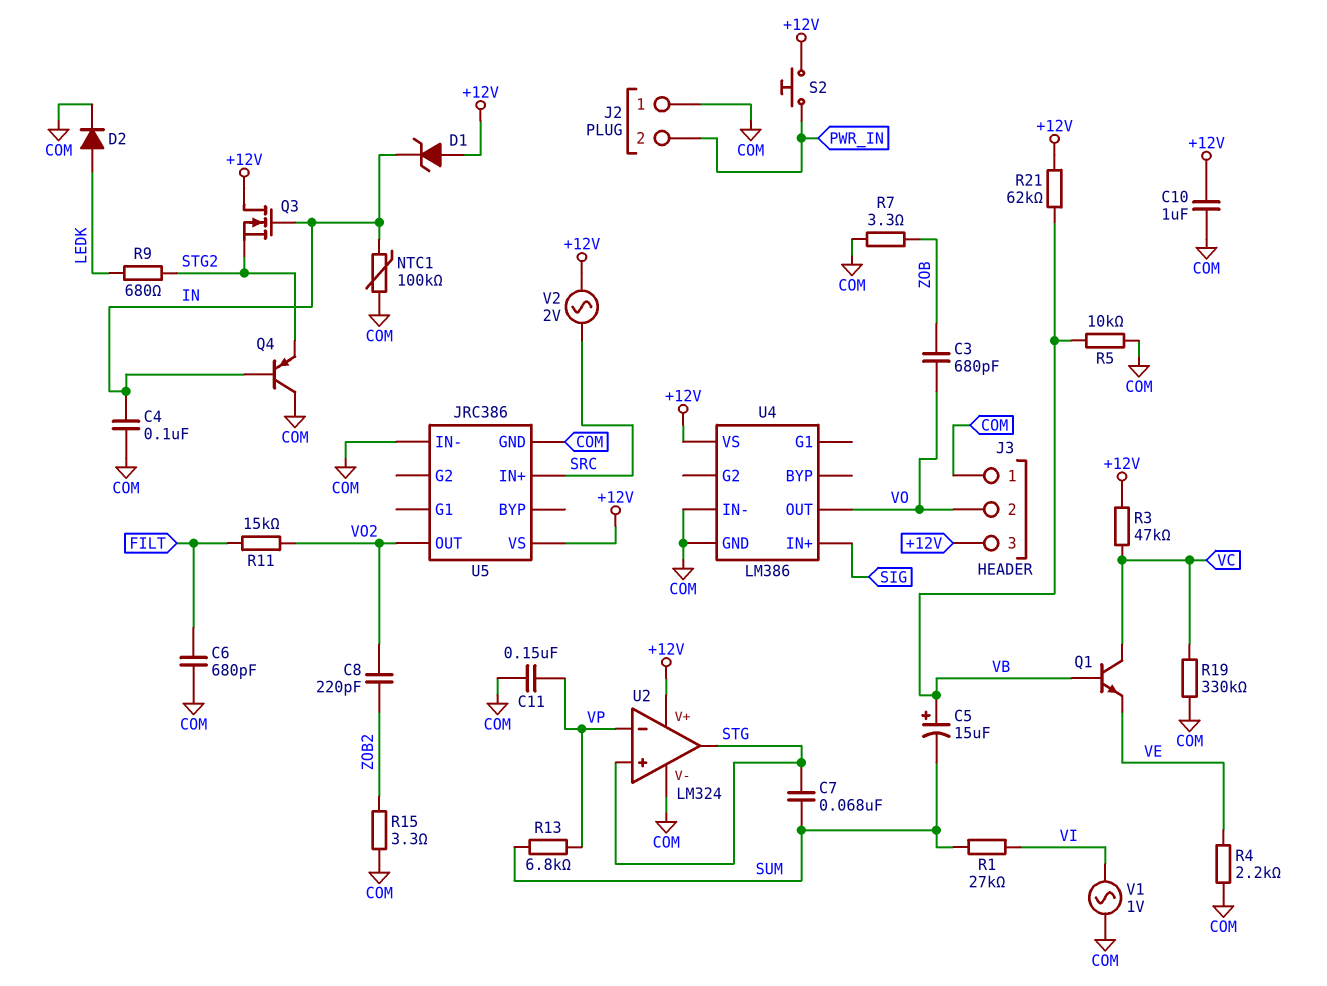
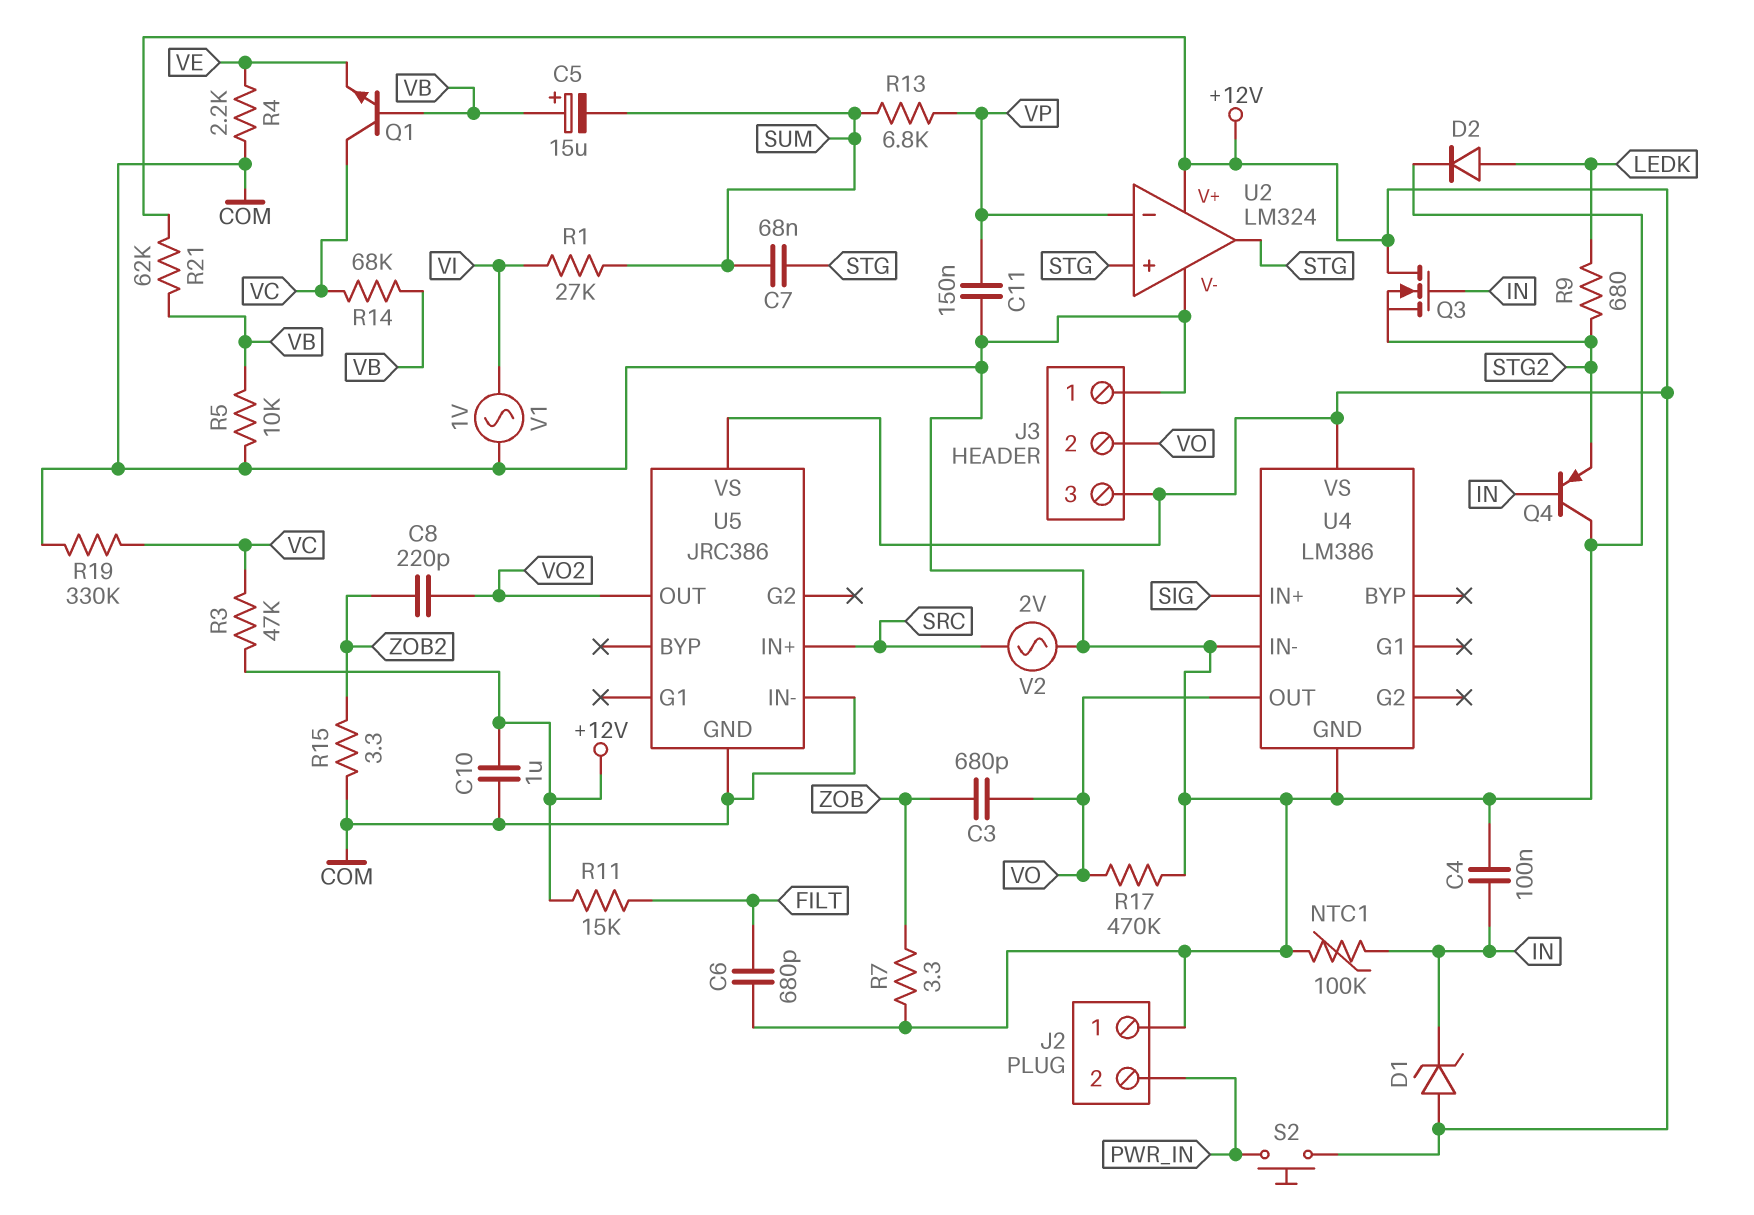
R11: 15k (FILT, VO2) -> 15k (+12V, FILT)
R14: none -> 68k (VB, VC)
R17: none -> 470k (COM, VO)
V2: AC 2V (+12V, SRC) -> AC 2V (COM, SRC)

